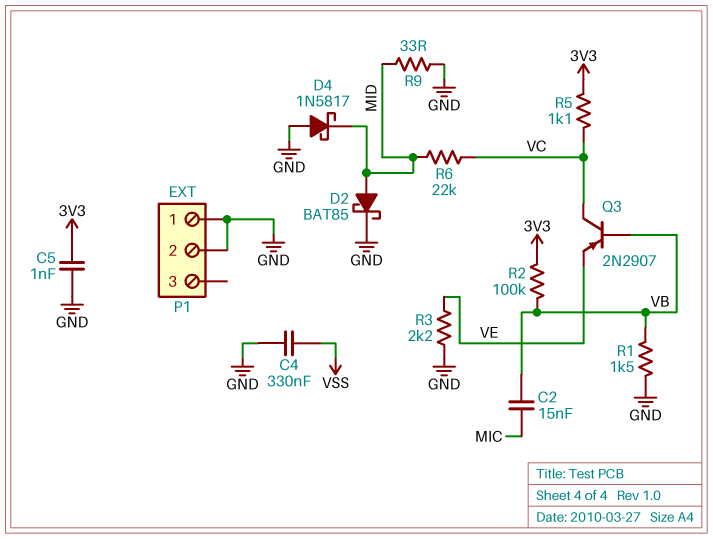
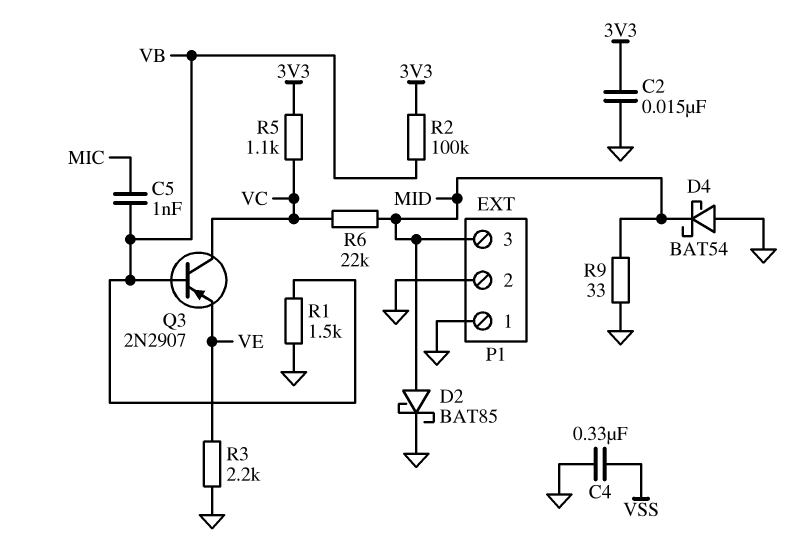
C2: 15nF (MIC, VB) -> 15nF (3V3, GND)
C5: 1nF (3V3, GND) -> 1nF (MIC, VB)
D4: schottky 1N5817 (A GND, K MID) -> schottky BAT54 (A GND, K MID)
P1 pin 3: none -> MID

